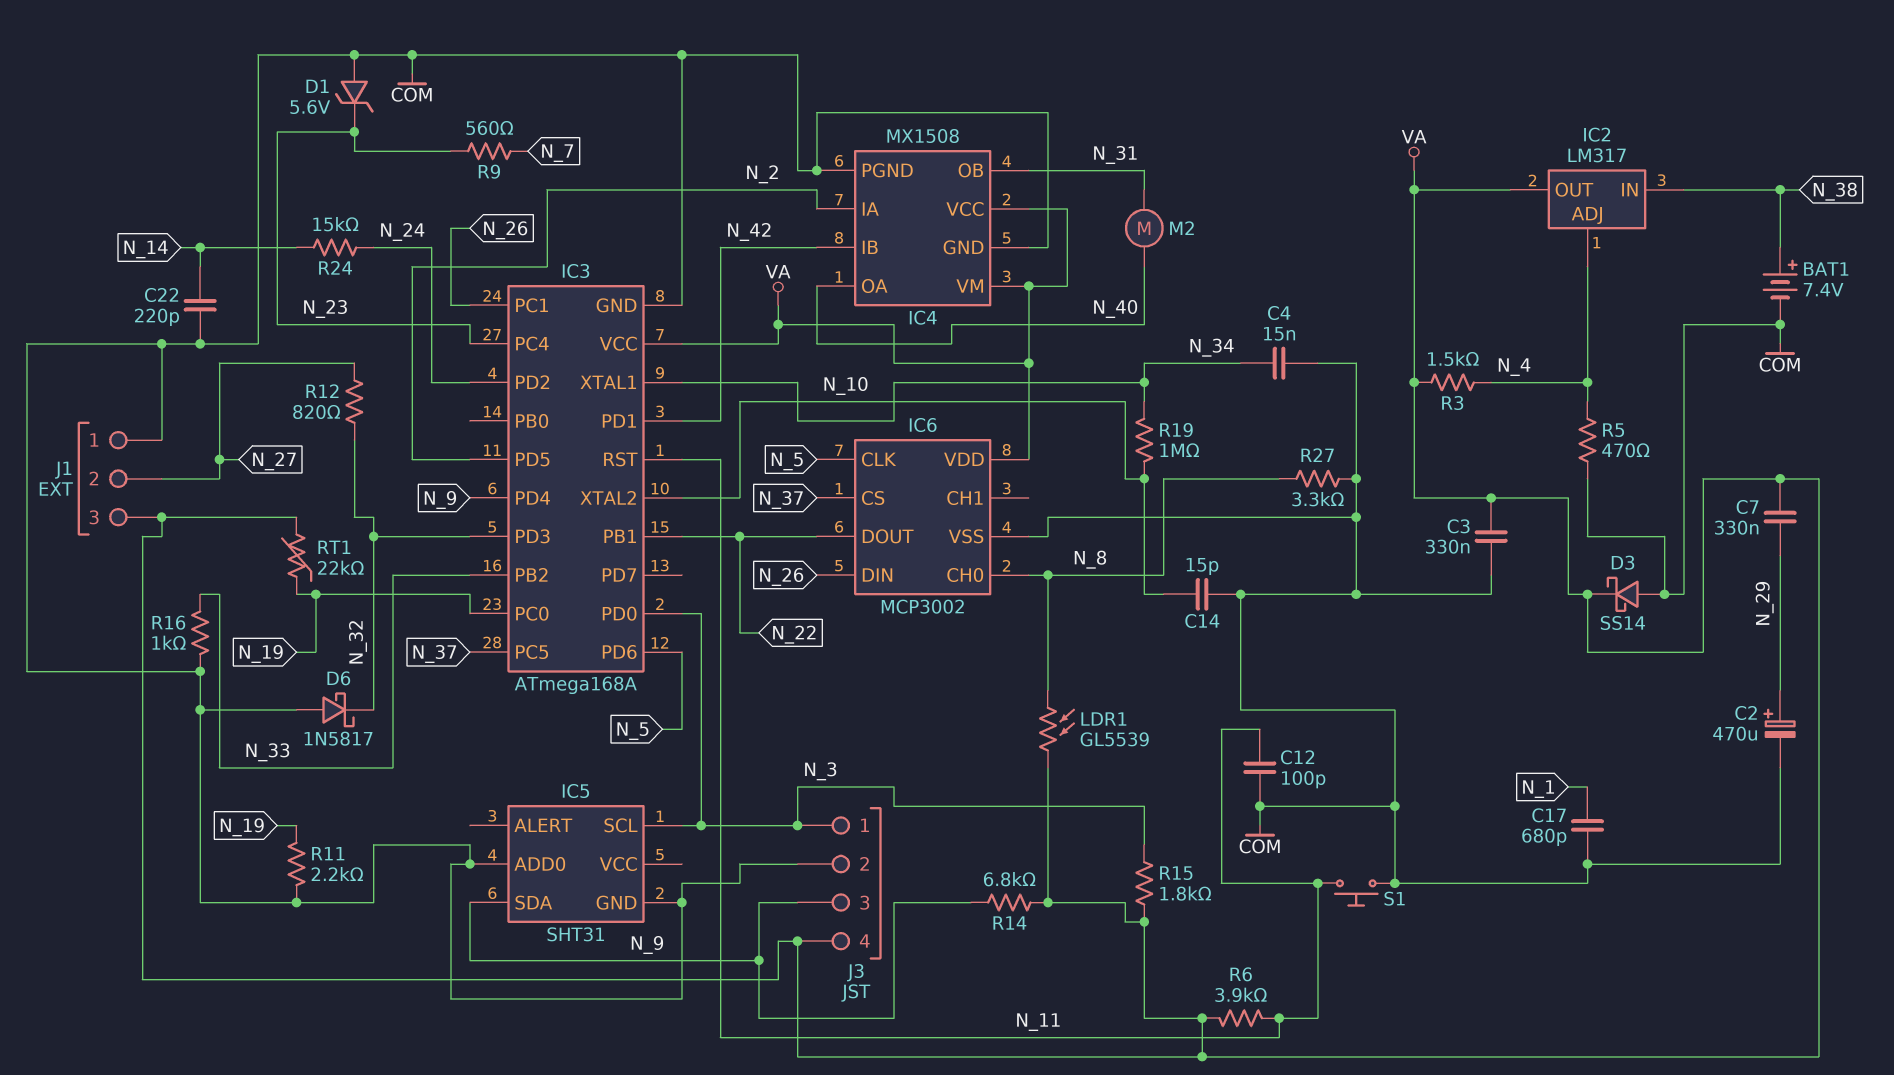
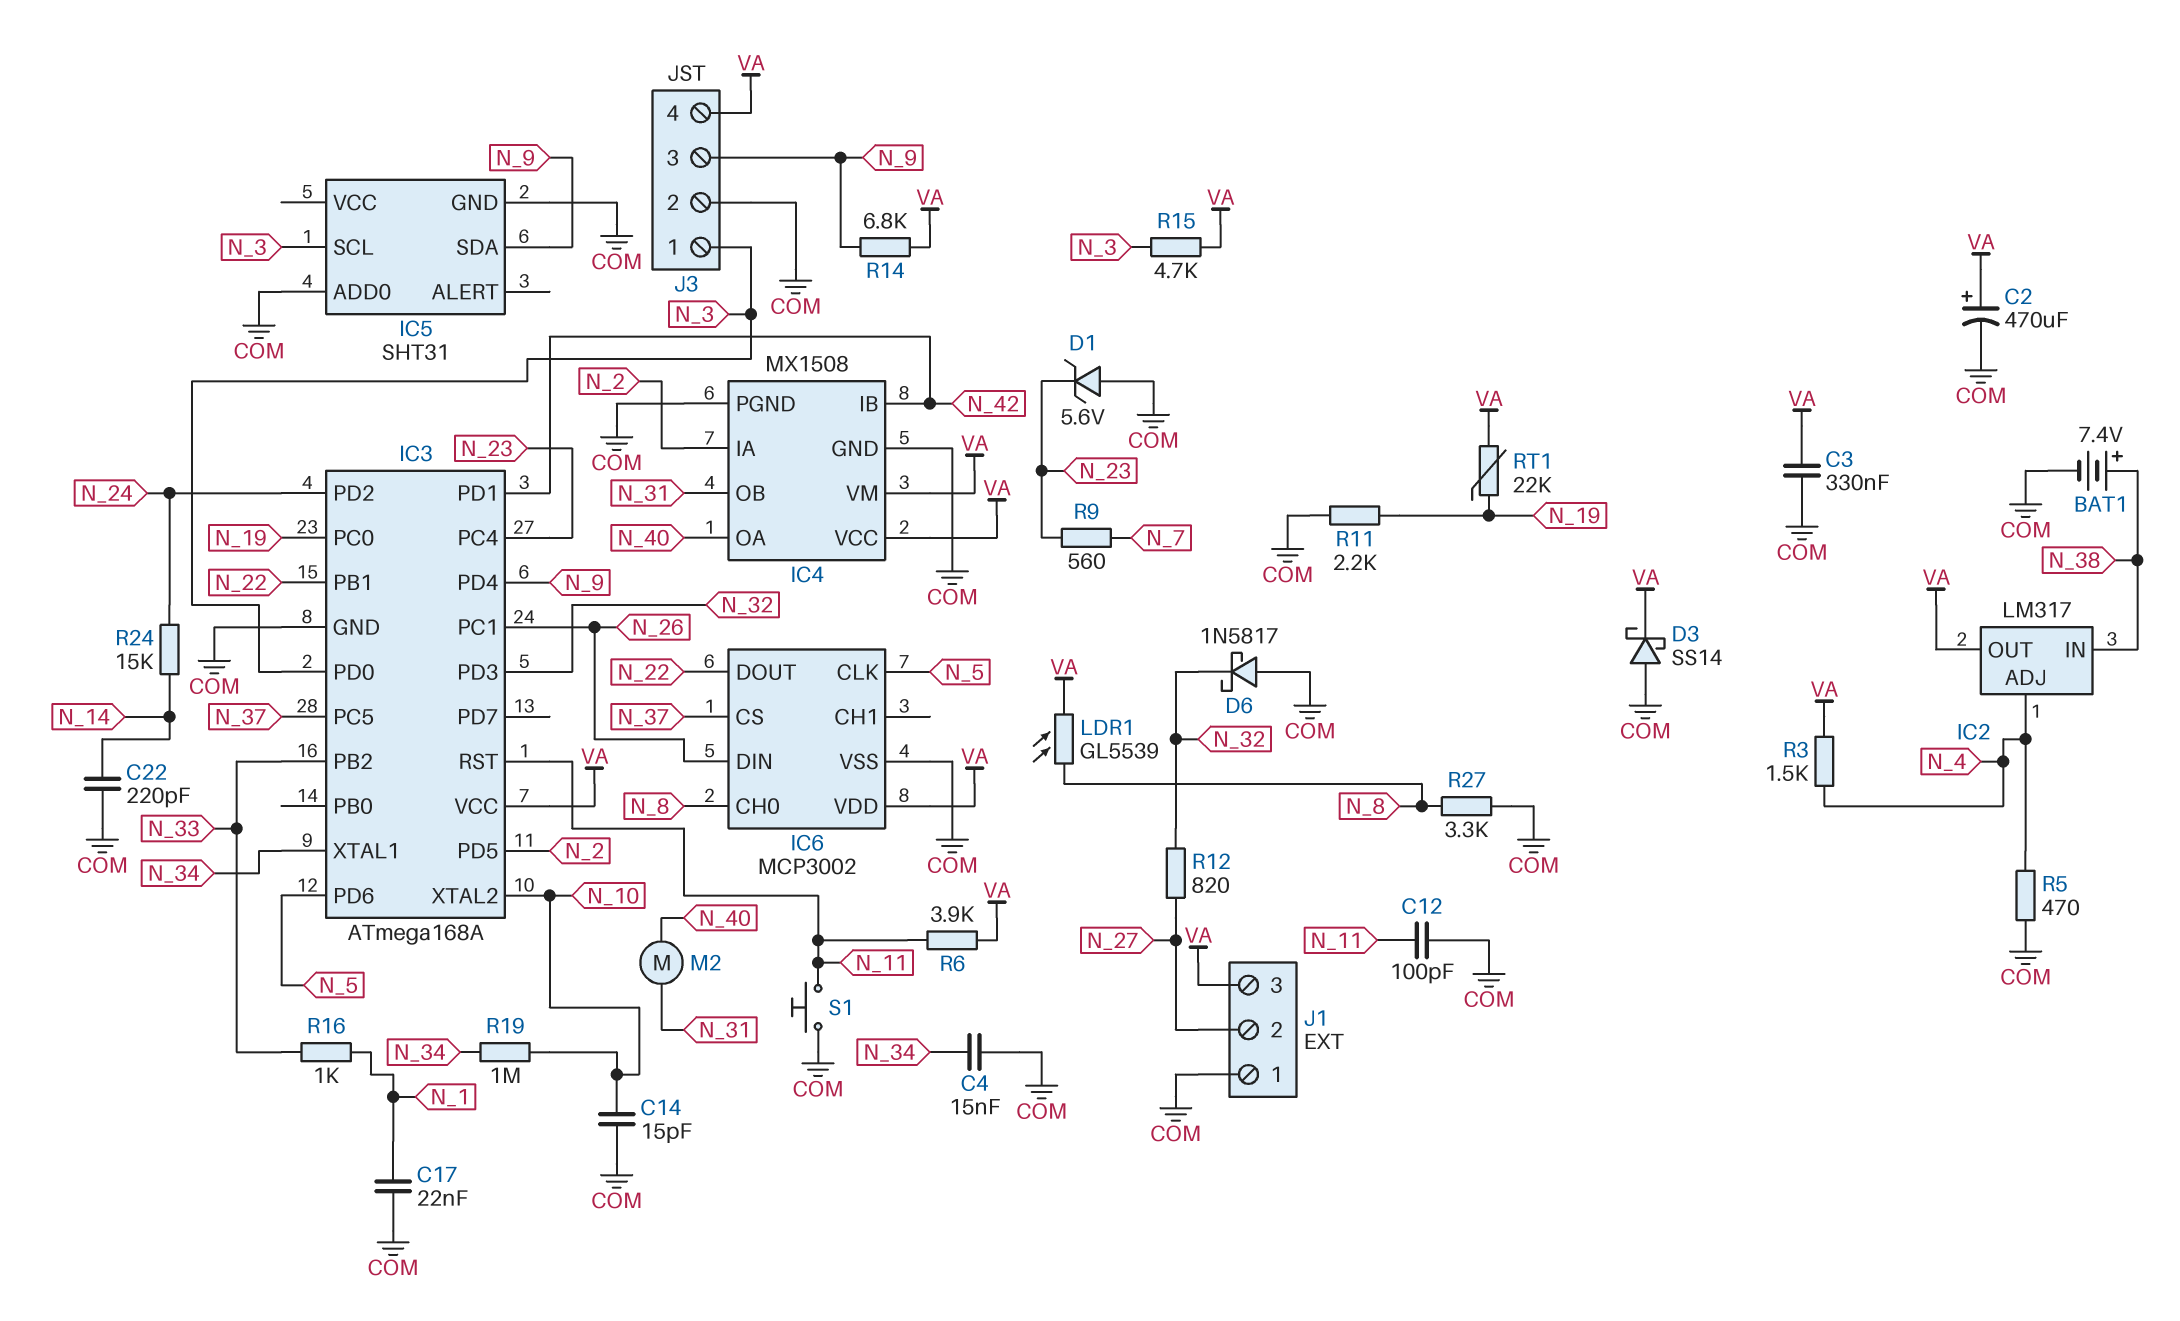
C2: 470uF (plus N_29, minus COM) -> 470uF (plus VA, minus COM)
C7: 330nF (N_29, VA) -> none
C17: 680pF (COM, N_1) -> 22nF (COM, N_1)
R15: 1.8k (N_3, VA) -> 4.7k (N_3, VA)
R16: 1k (COM, N_33) -> 1k (N_1, N_33)

